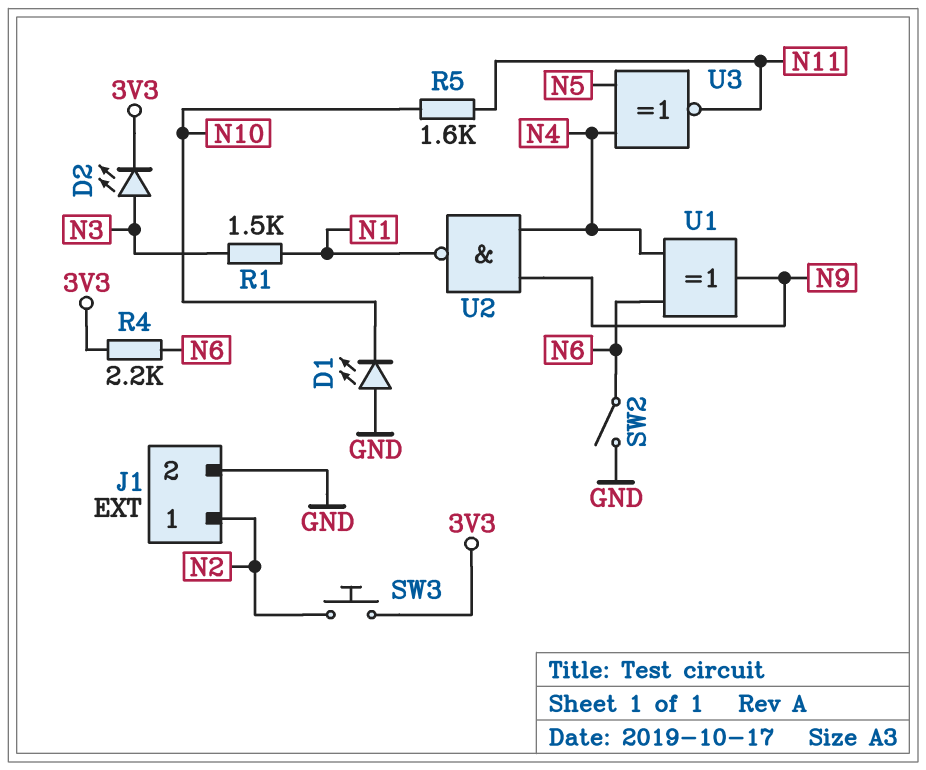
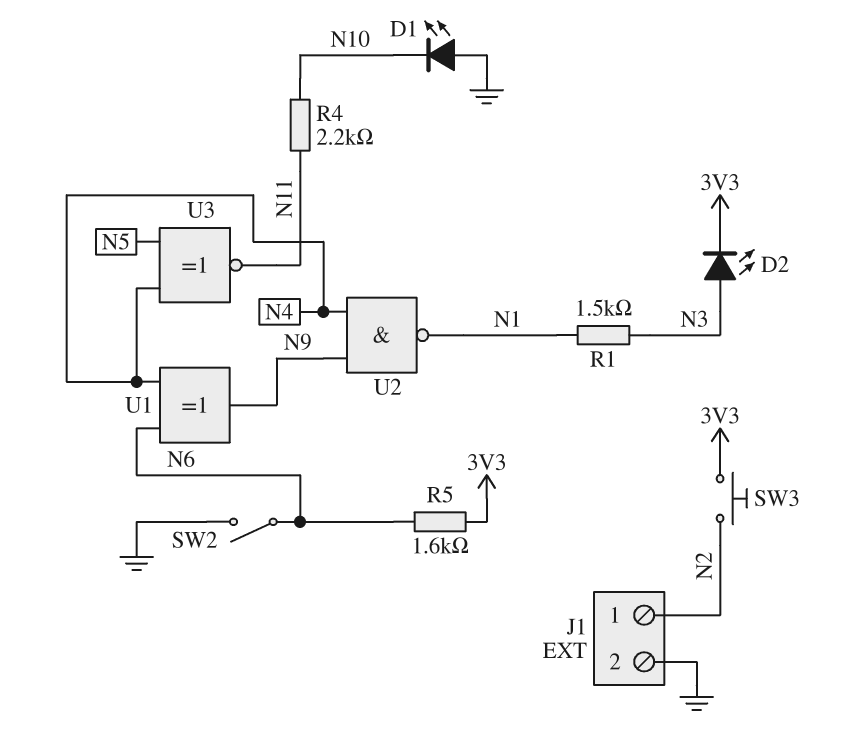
R4: 2.2k (3V3, N6) -> 2.2k (N10, N11)
R5: 1.6k (N10, N11) -> 1.6k (3V3, N6)

